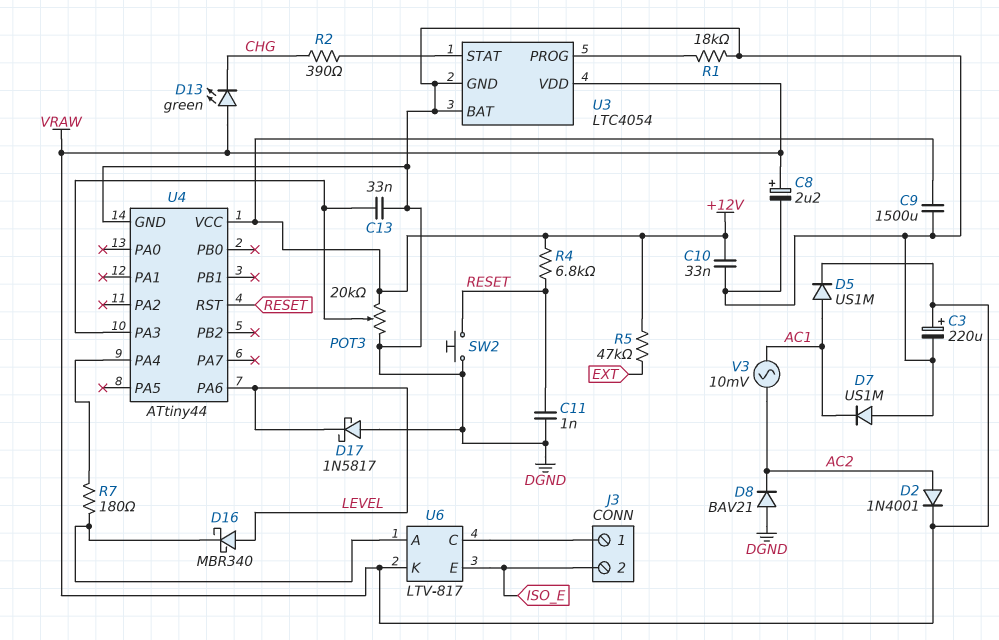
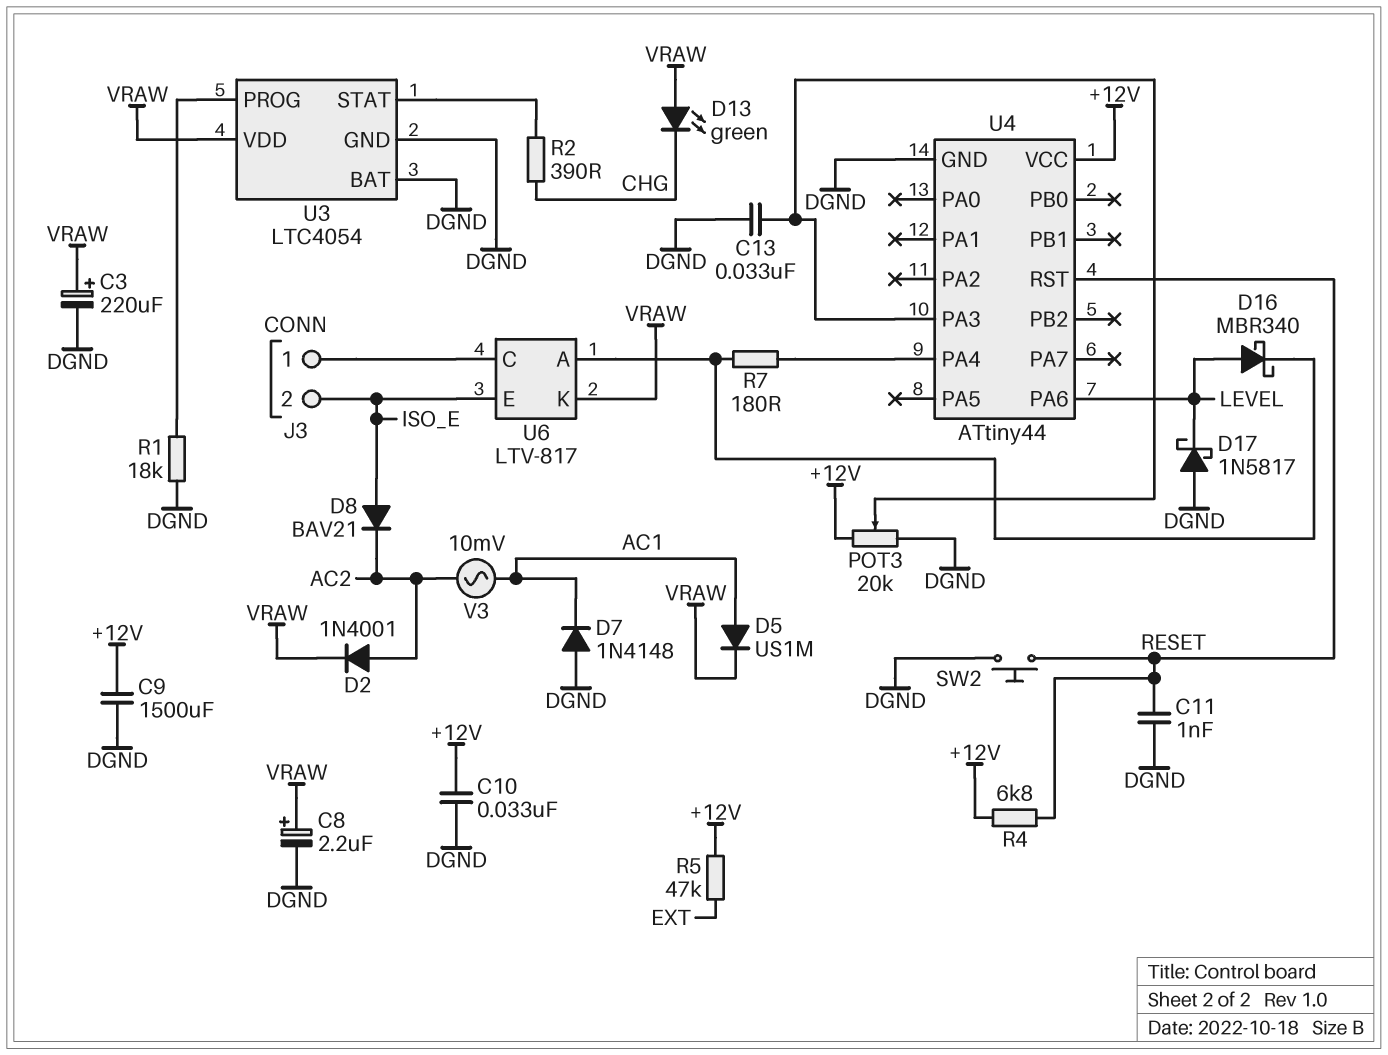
D7: diode US1M (A DGND, K AC1) -> diode 1N4148 (A DGND, K AC1)
D8: diode BAV21 (A DGND, K AC2) -> diode BAV21 (A ISO_E, K AC2)

